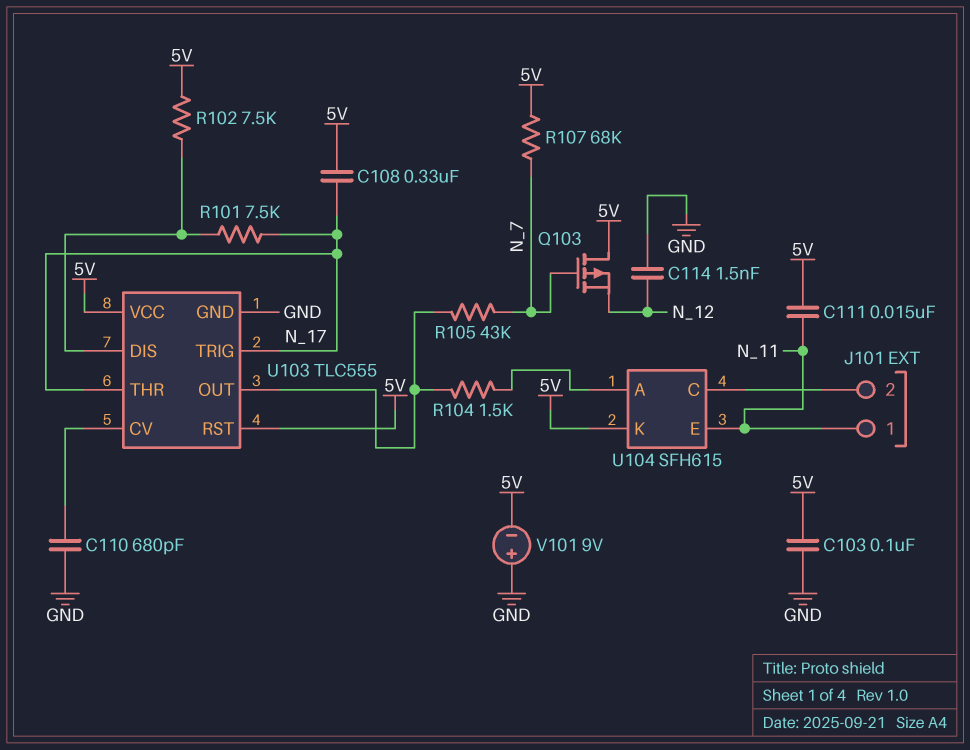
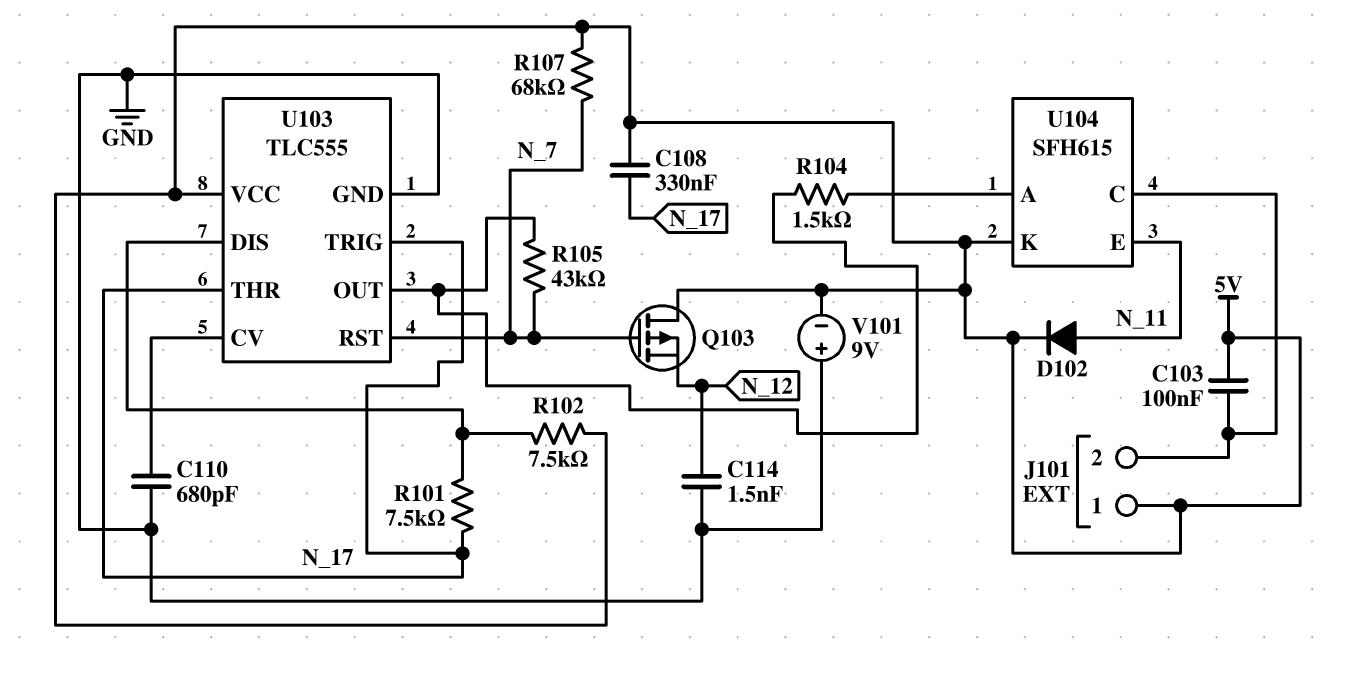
C103: 100nF (5V, GND) -> 100nF (5V, J101/2)
C111: 15nF (5V, N_11) -> none
D102: none -> diode (A N_11, K 5V)
J101 pin 1: N_11 -> 5V
U103 pin RST: 5V -> N_7

